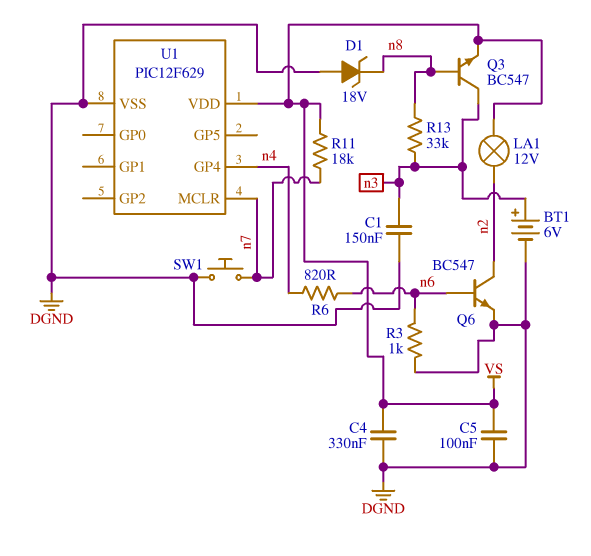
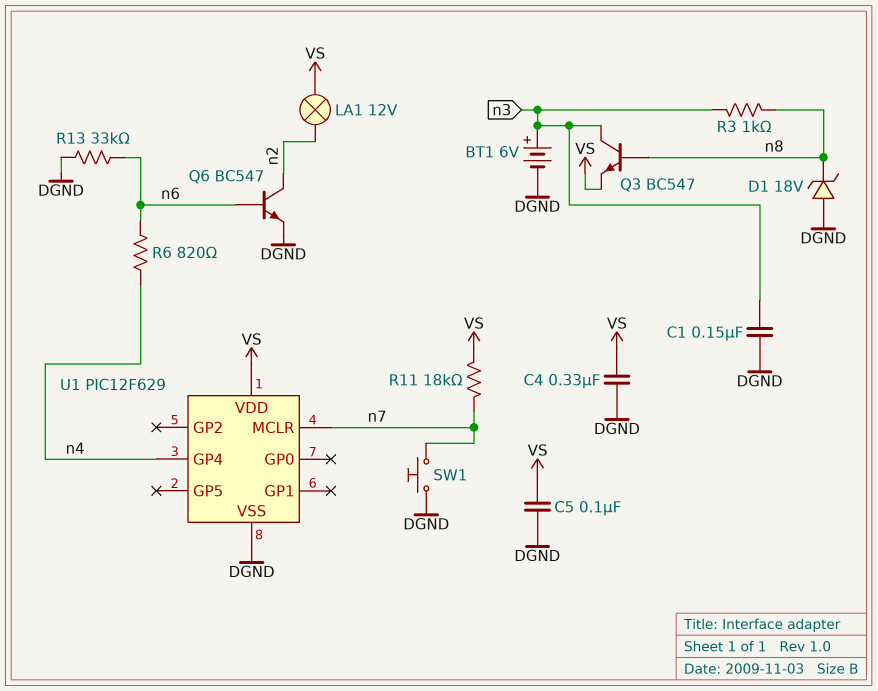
R3: 1k (DGND, n6) -> 1k (n3, n8)
R13: 33k (n3, n8) -> 33k (DGND, n6)

